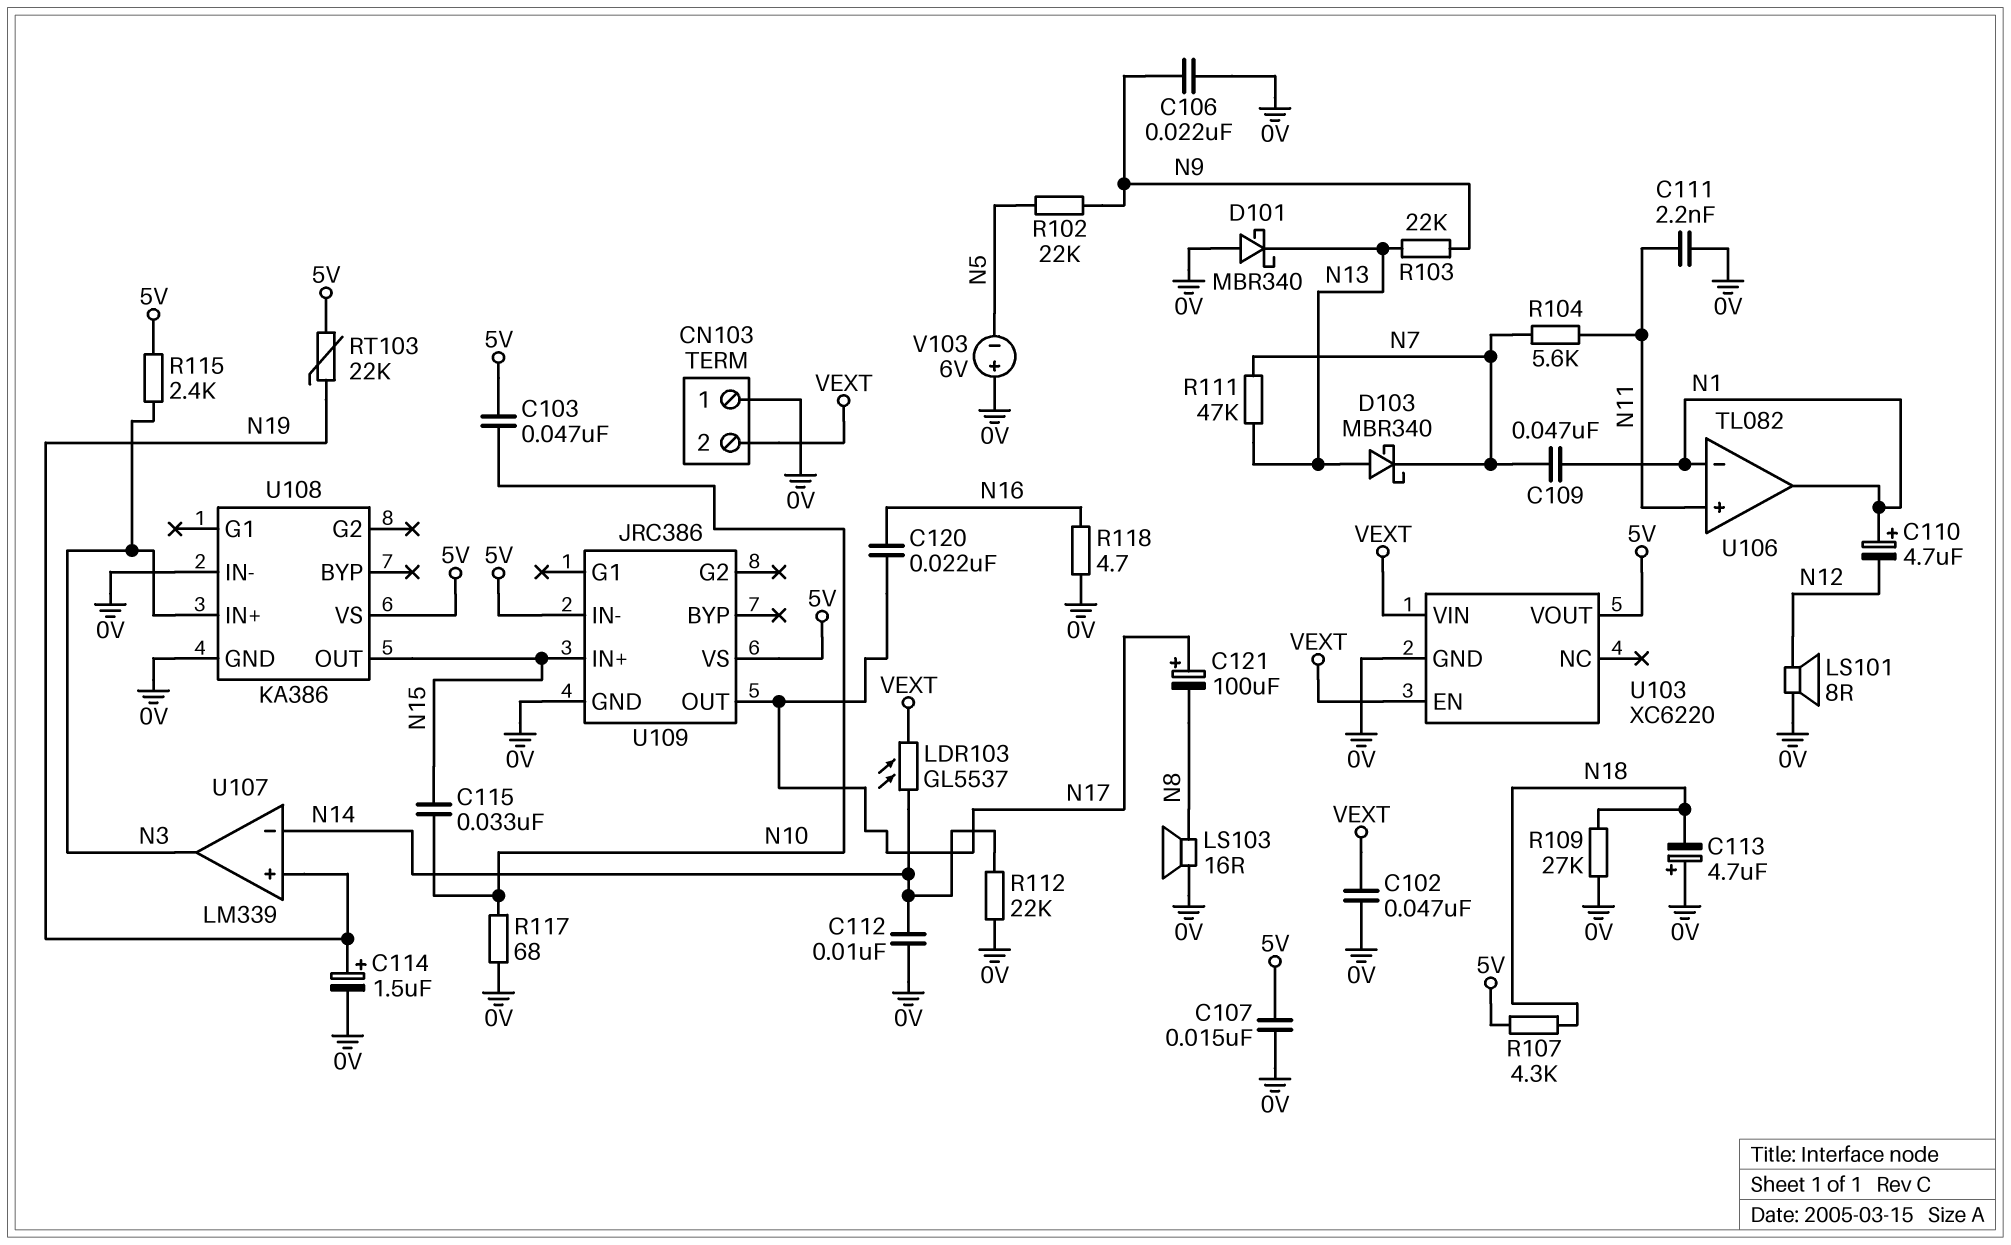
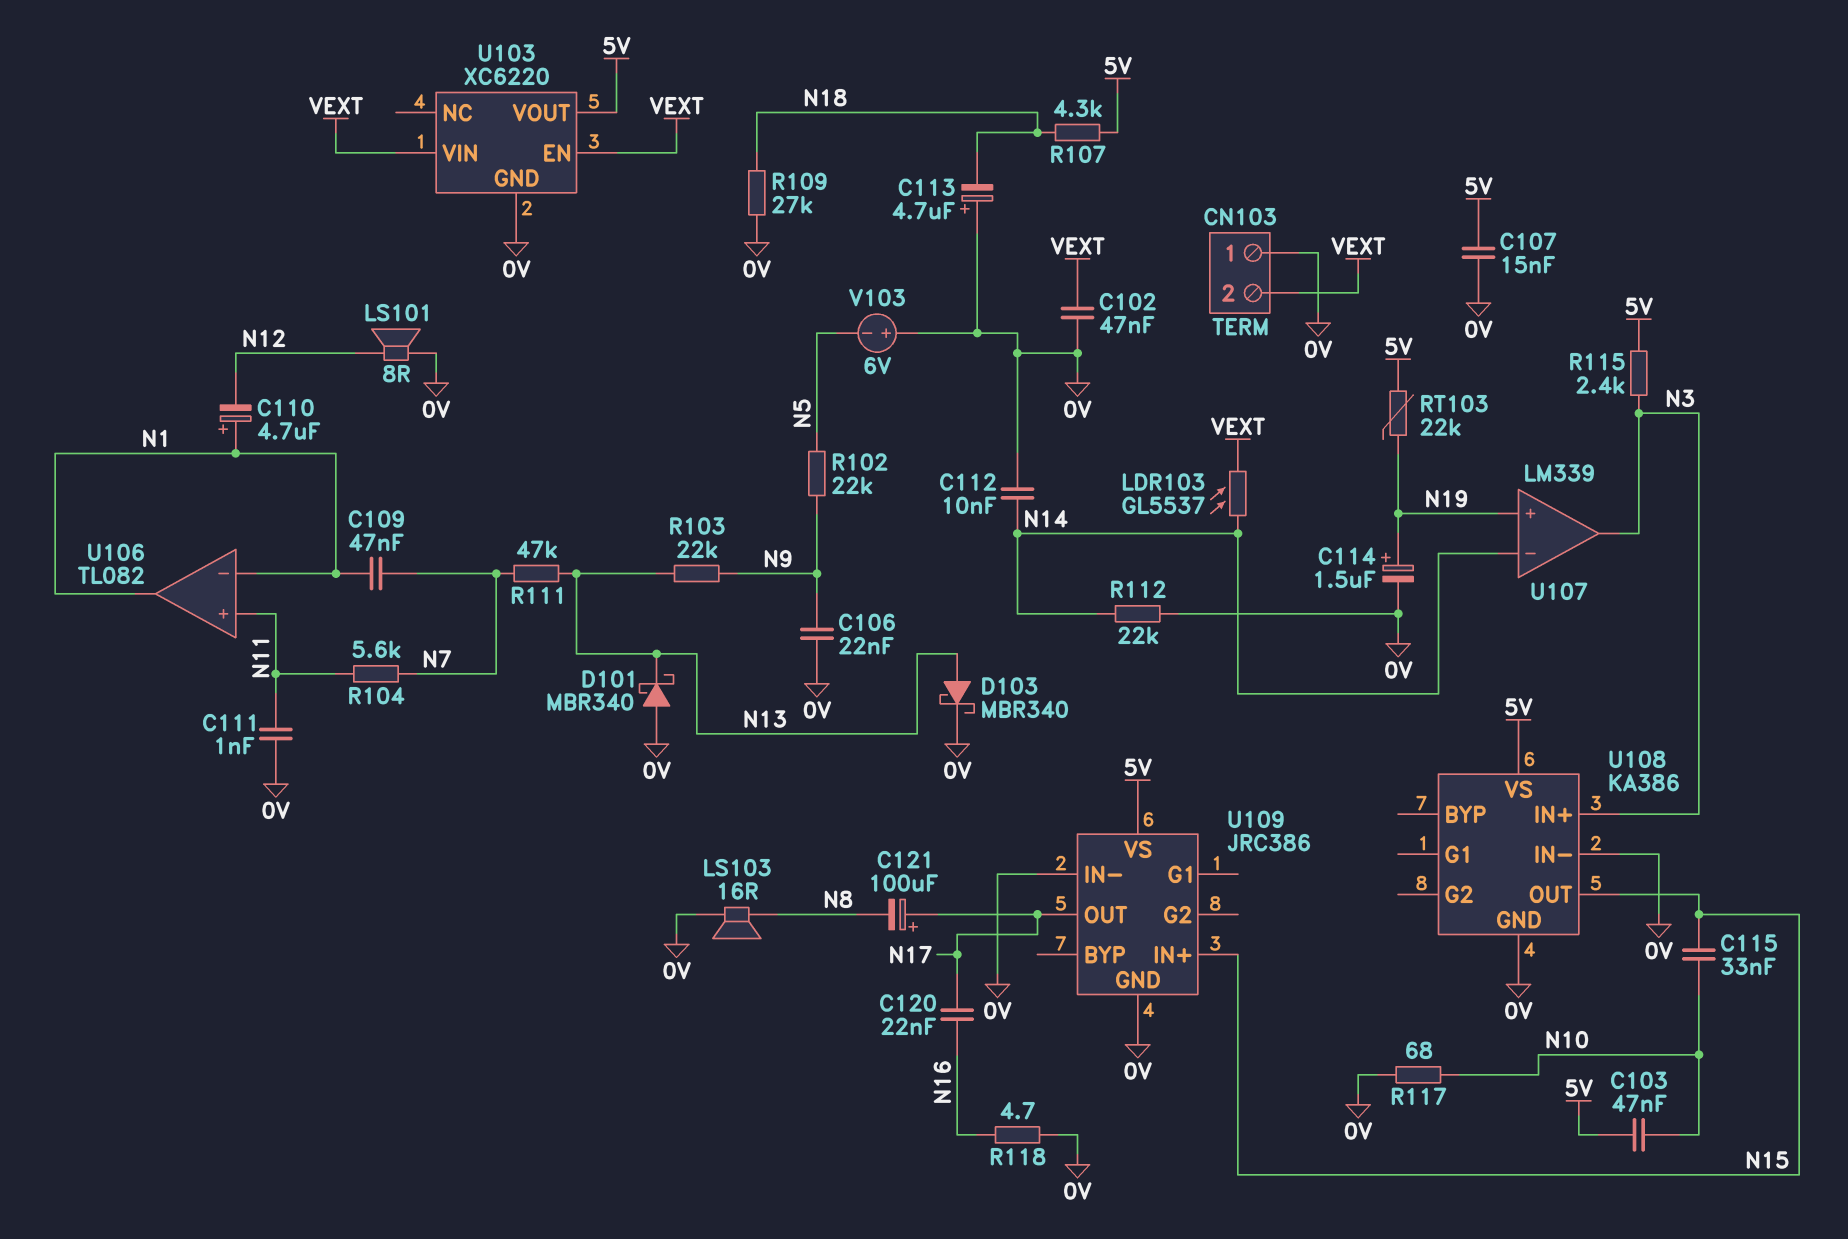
C111: 2.2nF (0V, N11) -> 1nF (0V, N11)
D103: schottky MBR340 (A N13, K N7) -> schottky MBR340 (A N13, K 0V)
U109 pin IN-: 5V -> 0V

